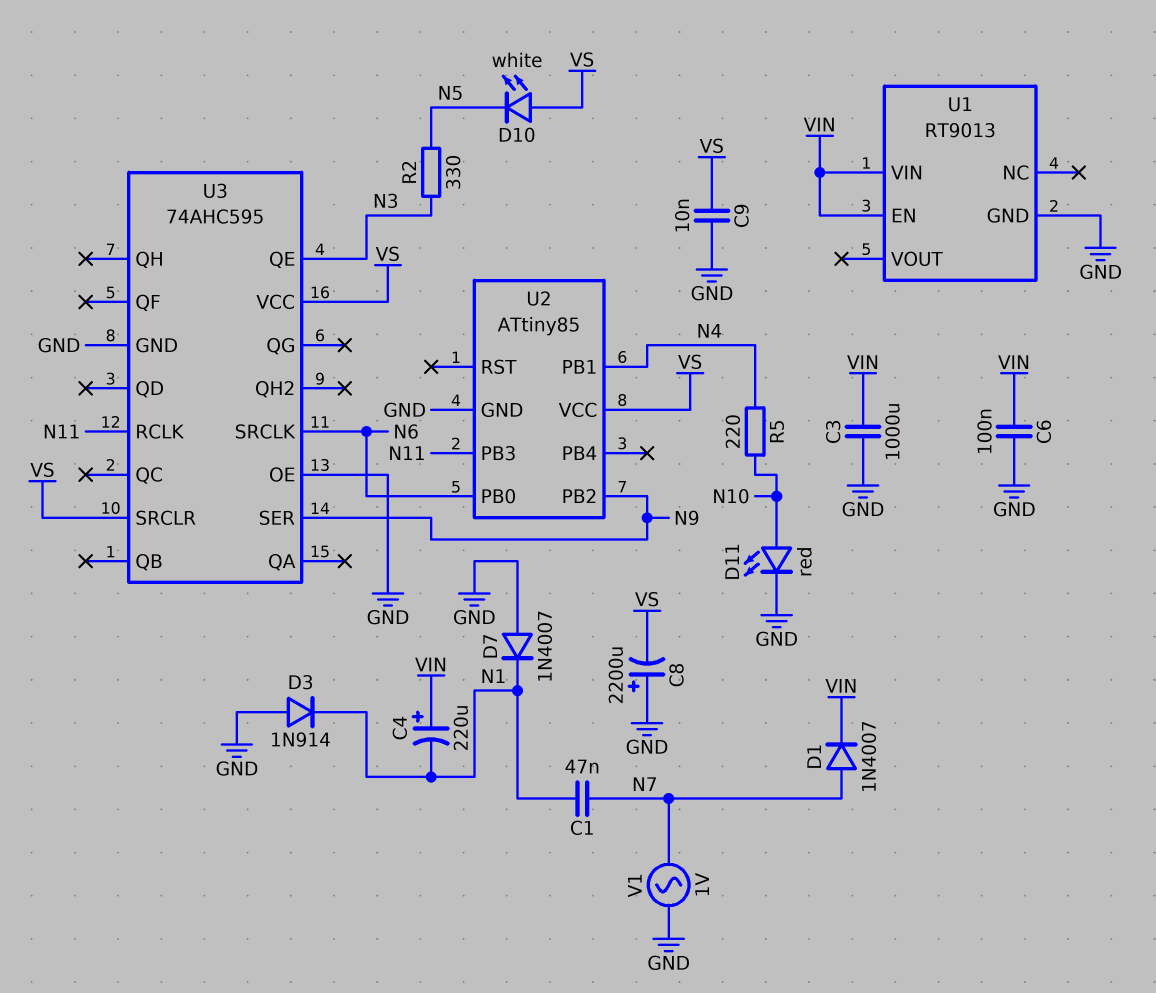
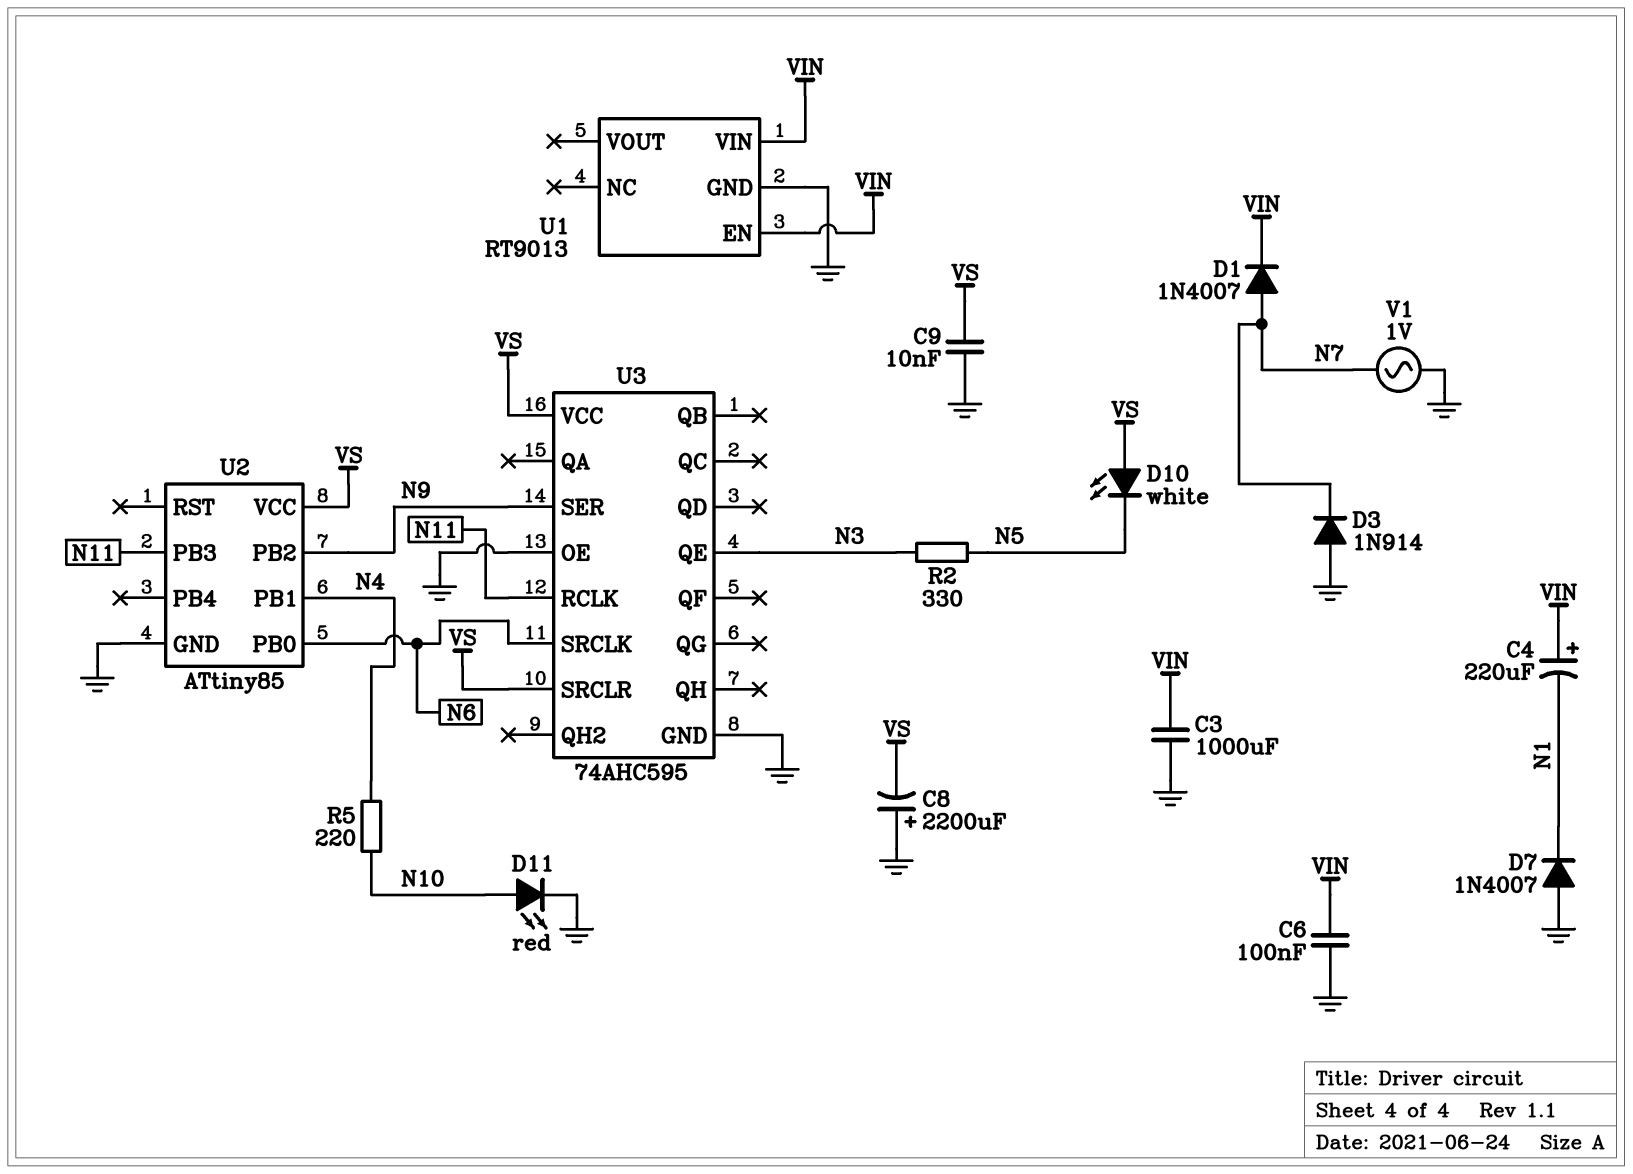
C1: 47nF (N1, N7) -> none
D3: diode 1N914 (A GND, K N1) -> diode 1N914 (A GND, K N7)

